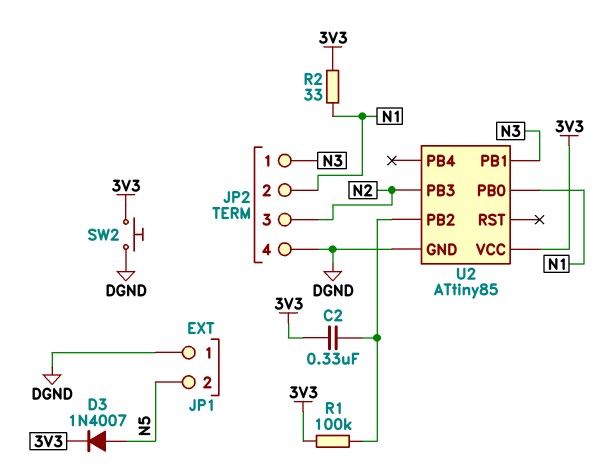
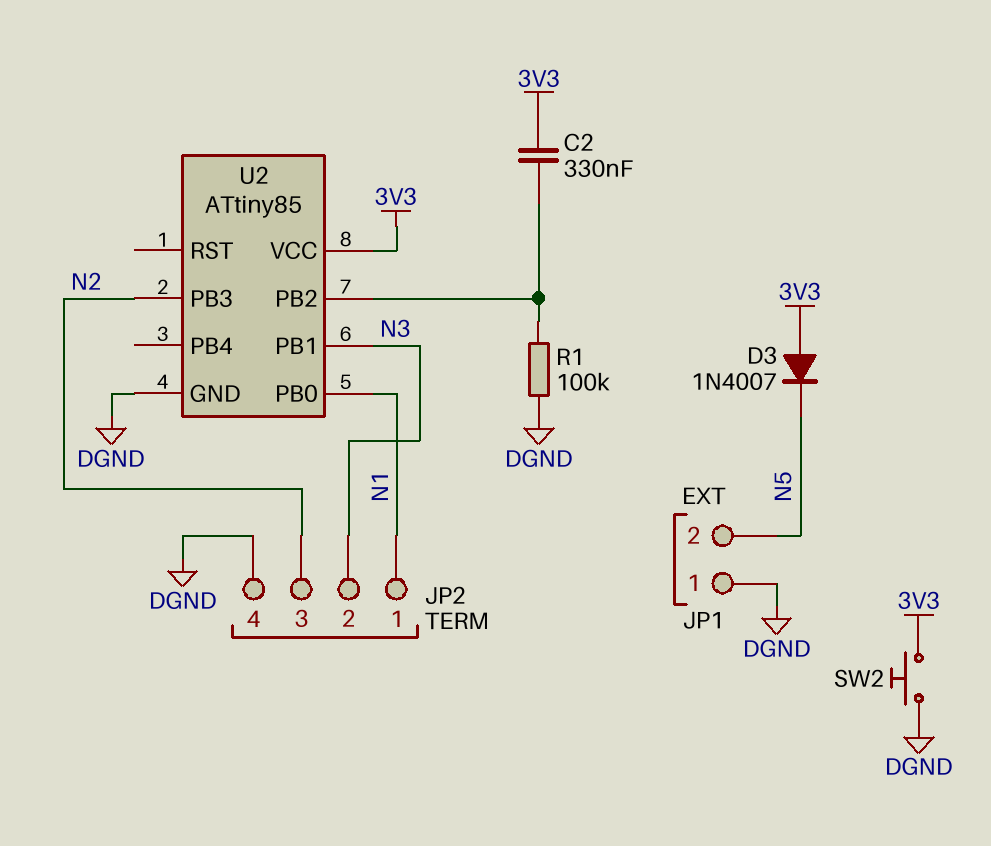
D3: diode 1N4007 (A N5, K 3V3) -> diode 1N4007 (A 3V3, K N5)
JP2 pin 1: N3 -> N1
JP2 pin 2: N1 -> N3
R1: 100k (3V3, U2/PB2) -> 100k (DGND, U2/PB2)
R2: 33 (3V3, N1) -> none

